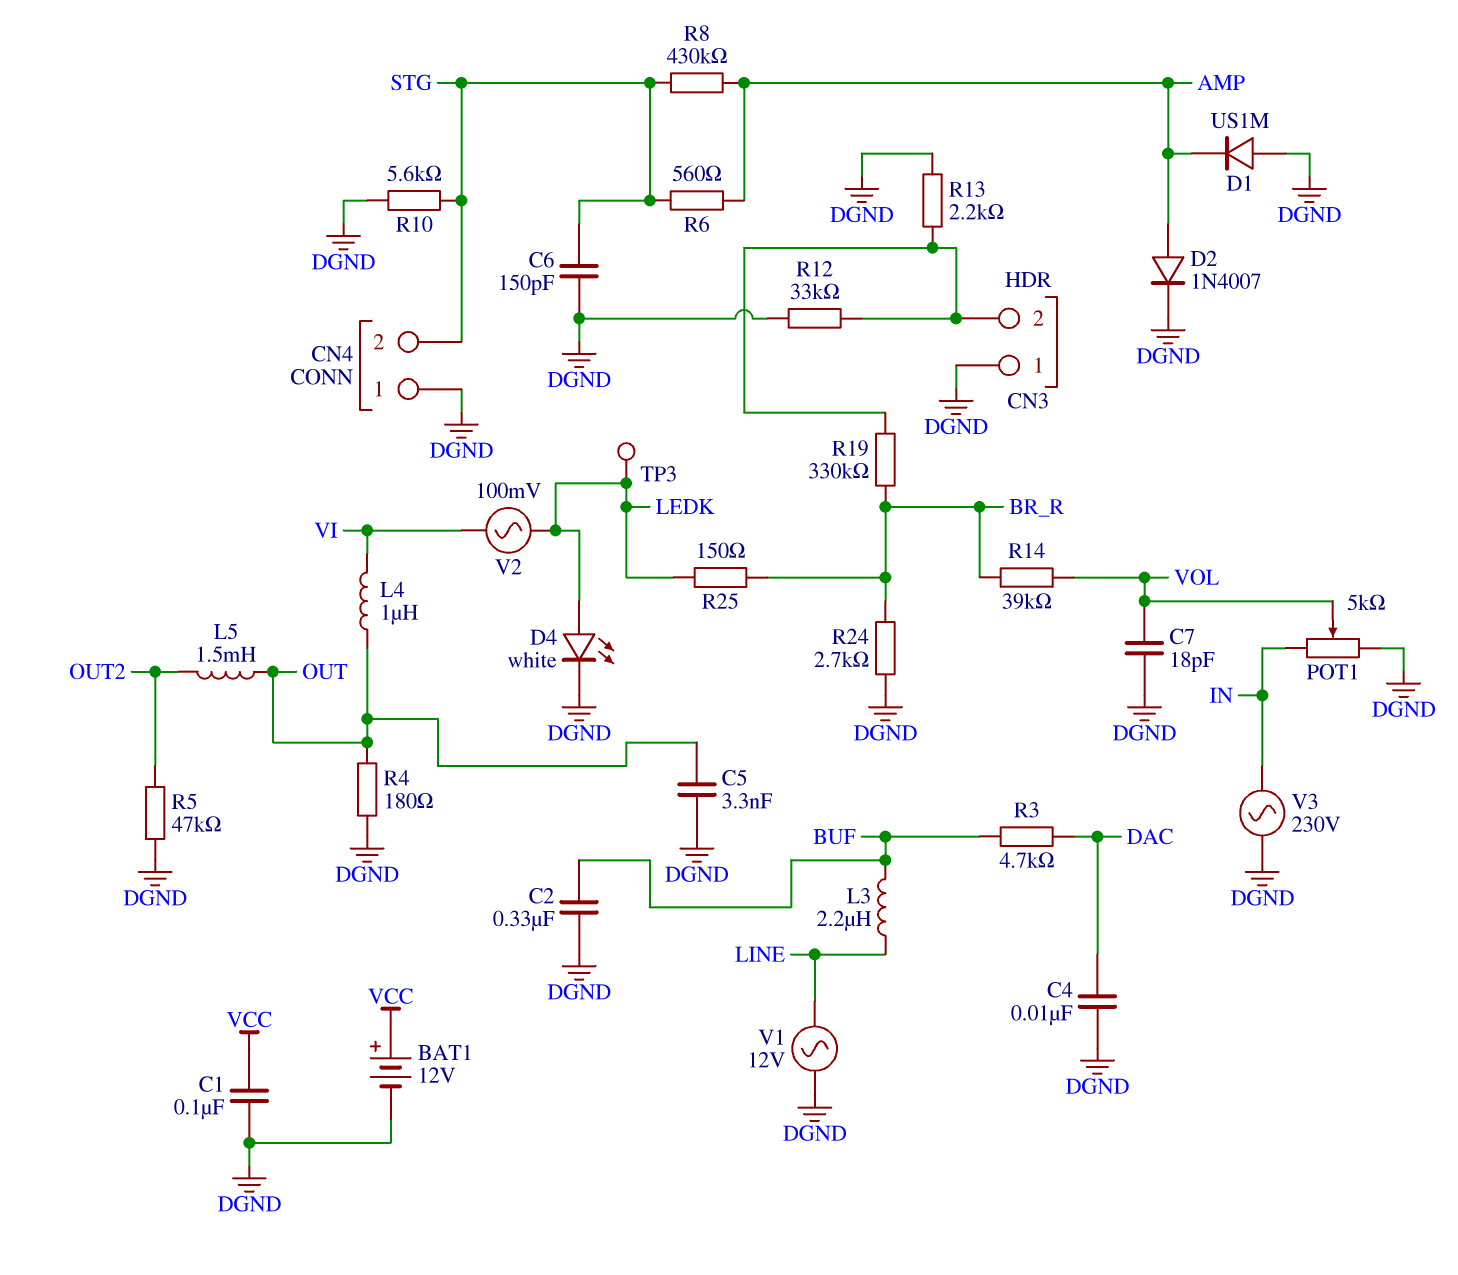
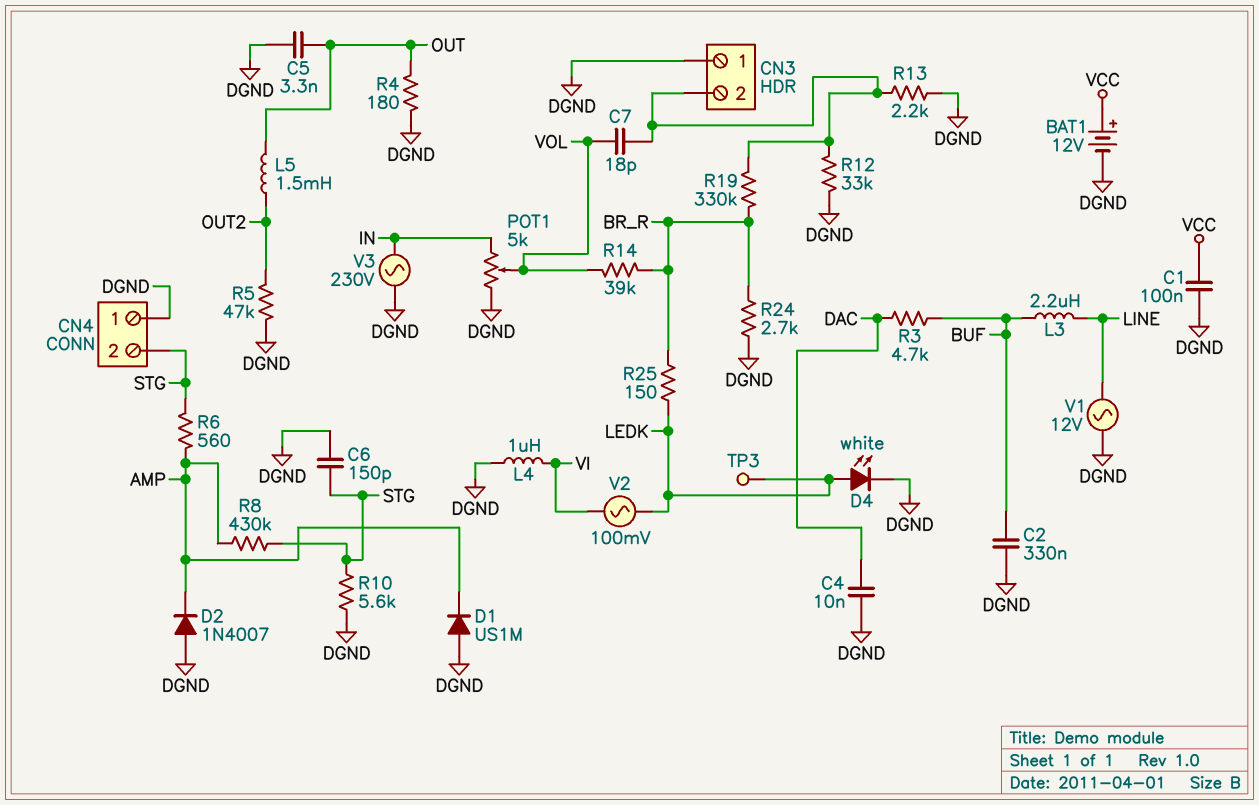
C7: 18pF (DGND, VOL) -> 18pF (CN3/2, VOL)
D2: diode 1N4007 (A AMP, K DGND) -> diode 1N4007 (A DGND, K AMP)
L4: 1uH (OUT, VI) -> 1uH (DGND, VI)

